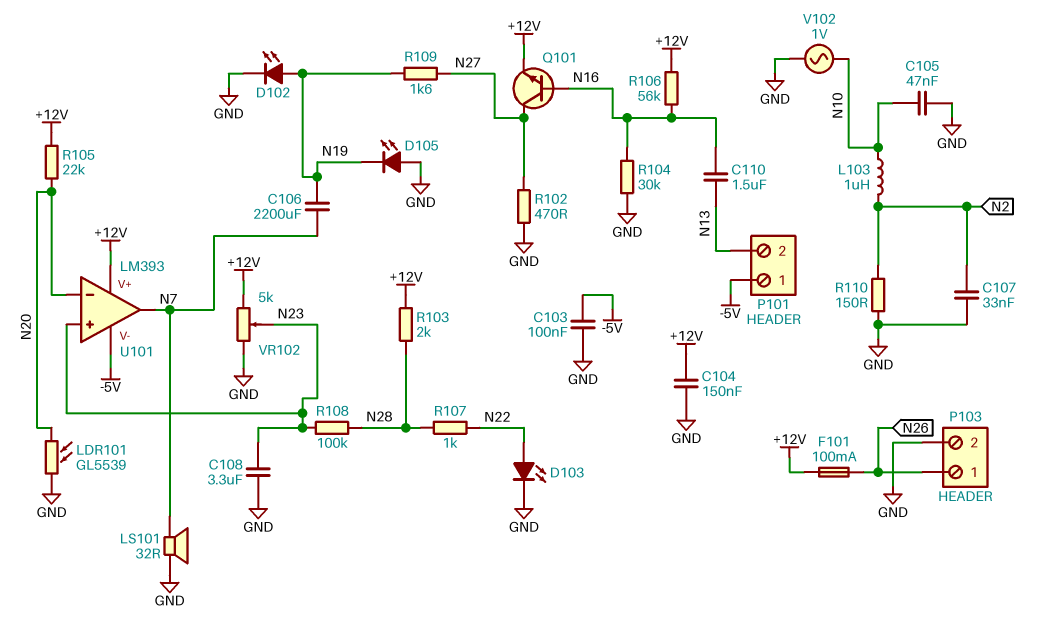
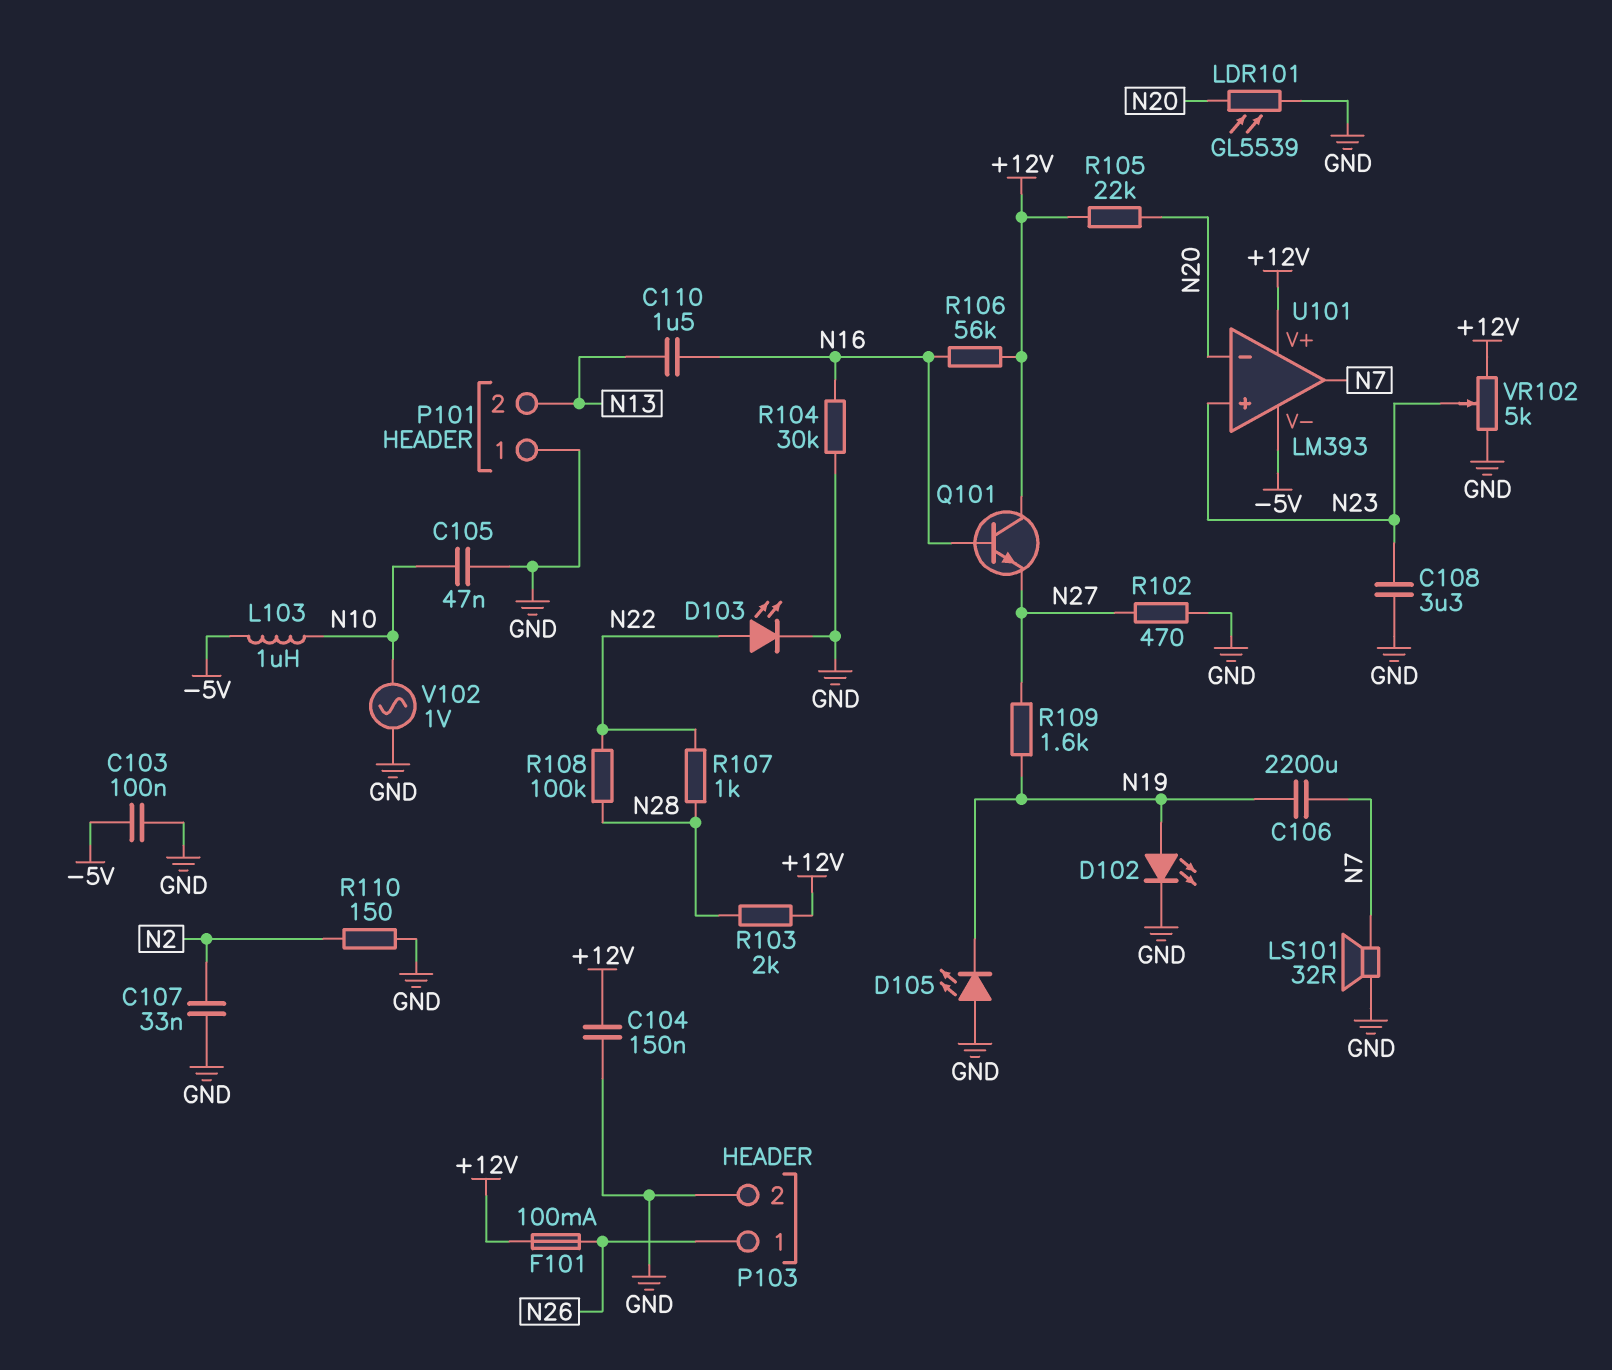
L103: 1uH (N2, N10) -> 1uH (-5V, N10)
P101 pin 1: -5V -> GND
Q101: NPN (B N16, C N27, E +12V) -> NPN (B N16, C +12V, E N27)
R108: 100k (N23, N28) -> 100k (N22, N28)

